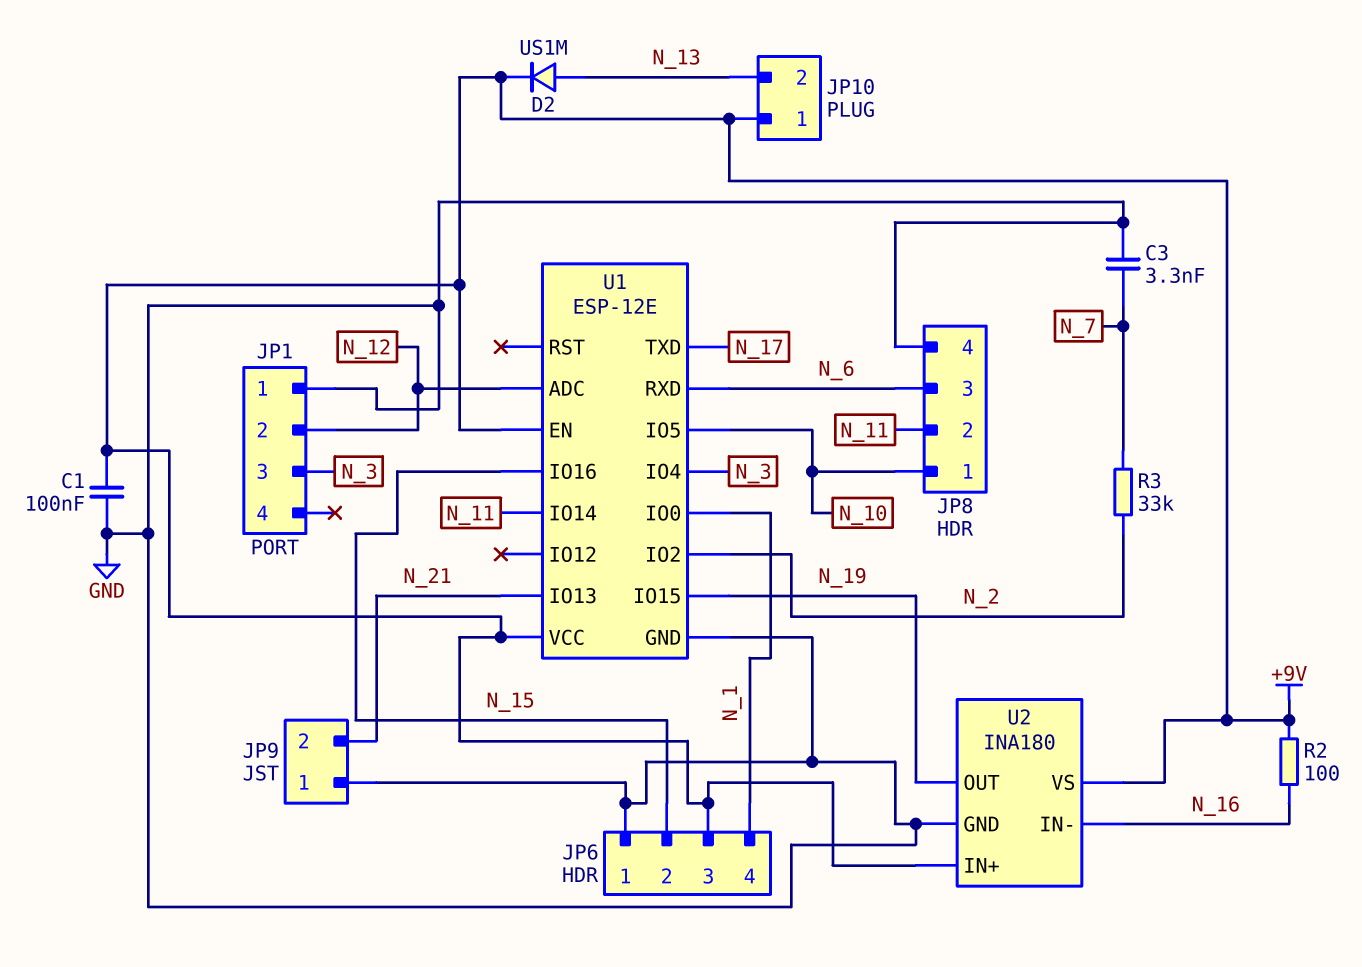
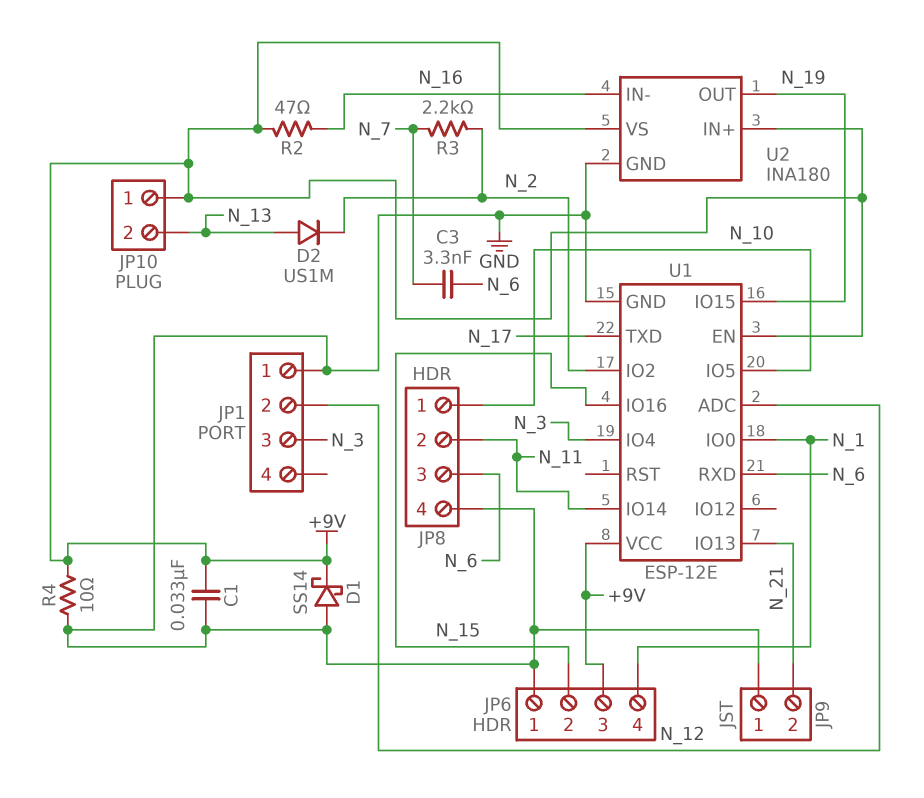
C1: 100nF (+9V, GND) -> 33nF (+9V, GND)
C3: 3.3nF (GND, N_7) -> 3.3nF (N_6, N_7)
D1: none -> schottky SS14 (A GND, K +9V)
D2: diode US1M (A N_13, K +9V) -> diode US1M (A N_13, K N_2)
R2: 100 (+9V, N_16) -> 47 (+9V, N_16)
R3: 33k (N_2, N_7) -> 2.2k (N_2, N_7)
R4: none -> 10 (+9V, GND)

